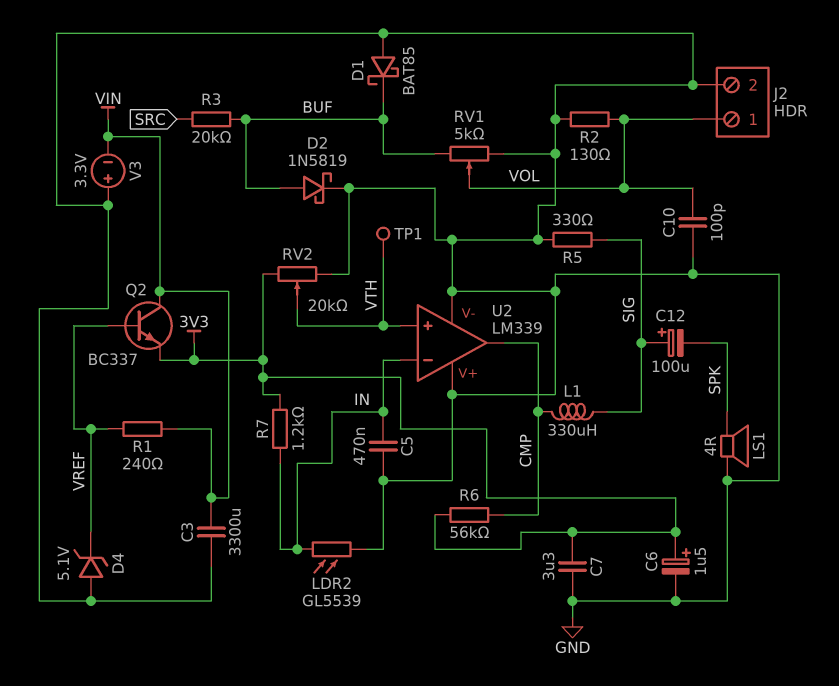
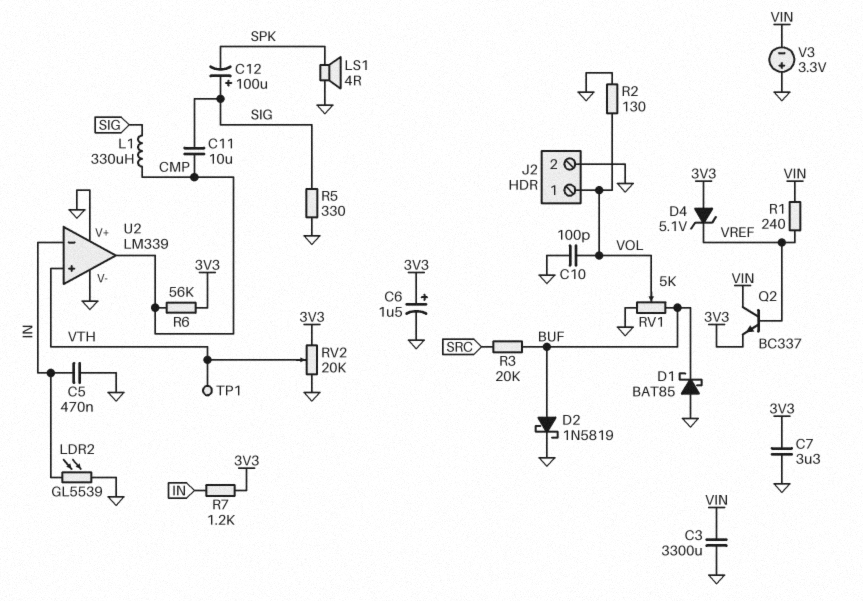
C11: none -> 10uF (CMP, SIG)
D4: zener 5.1V (A GND, K VREF) -> zener 5.1V (A 3V3, K VREF)

